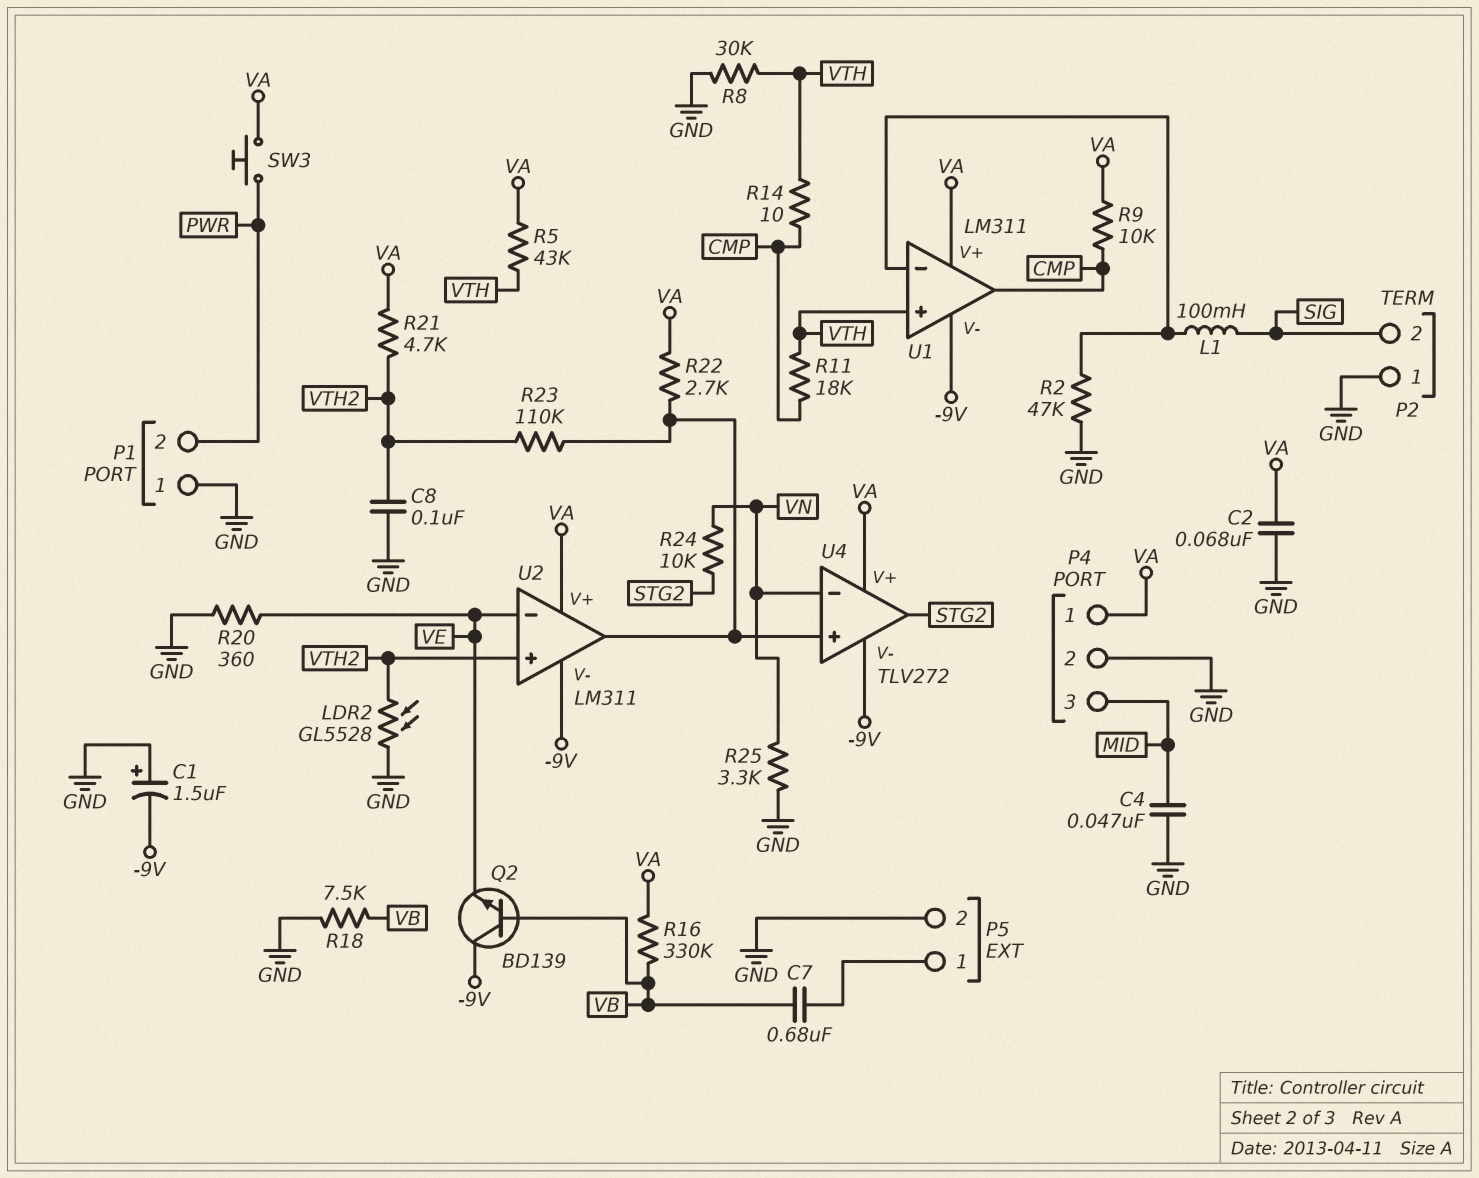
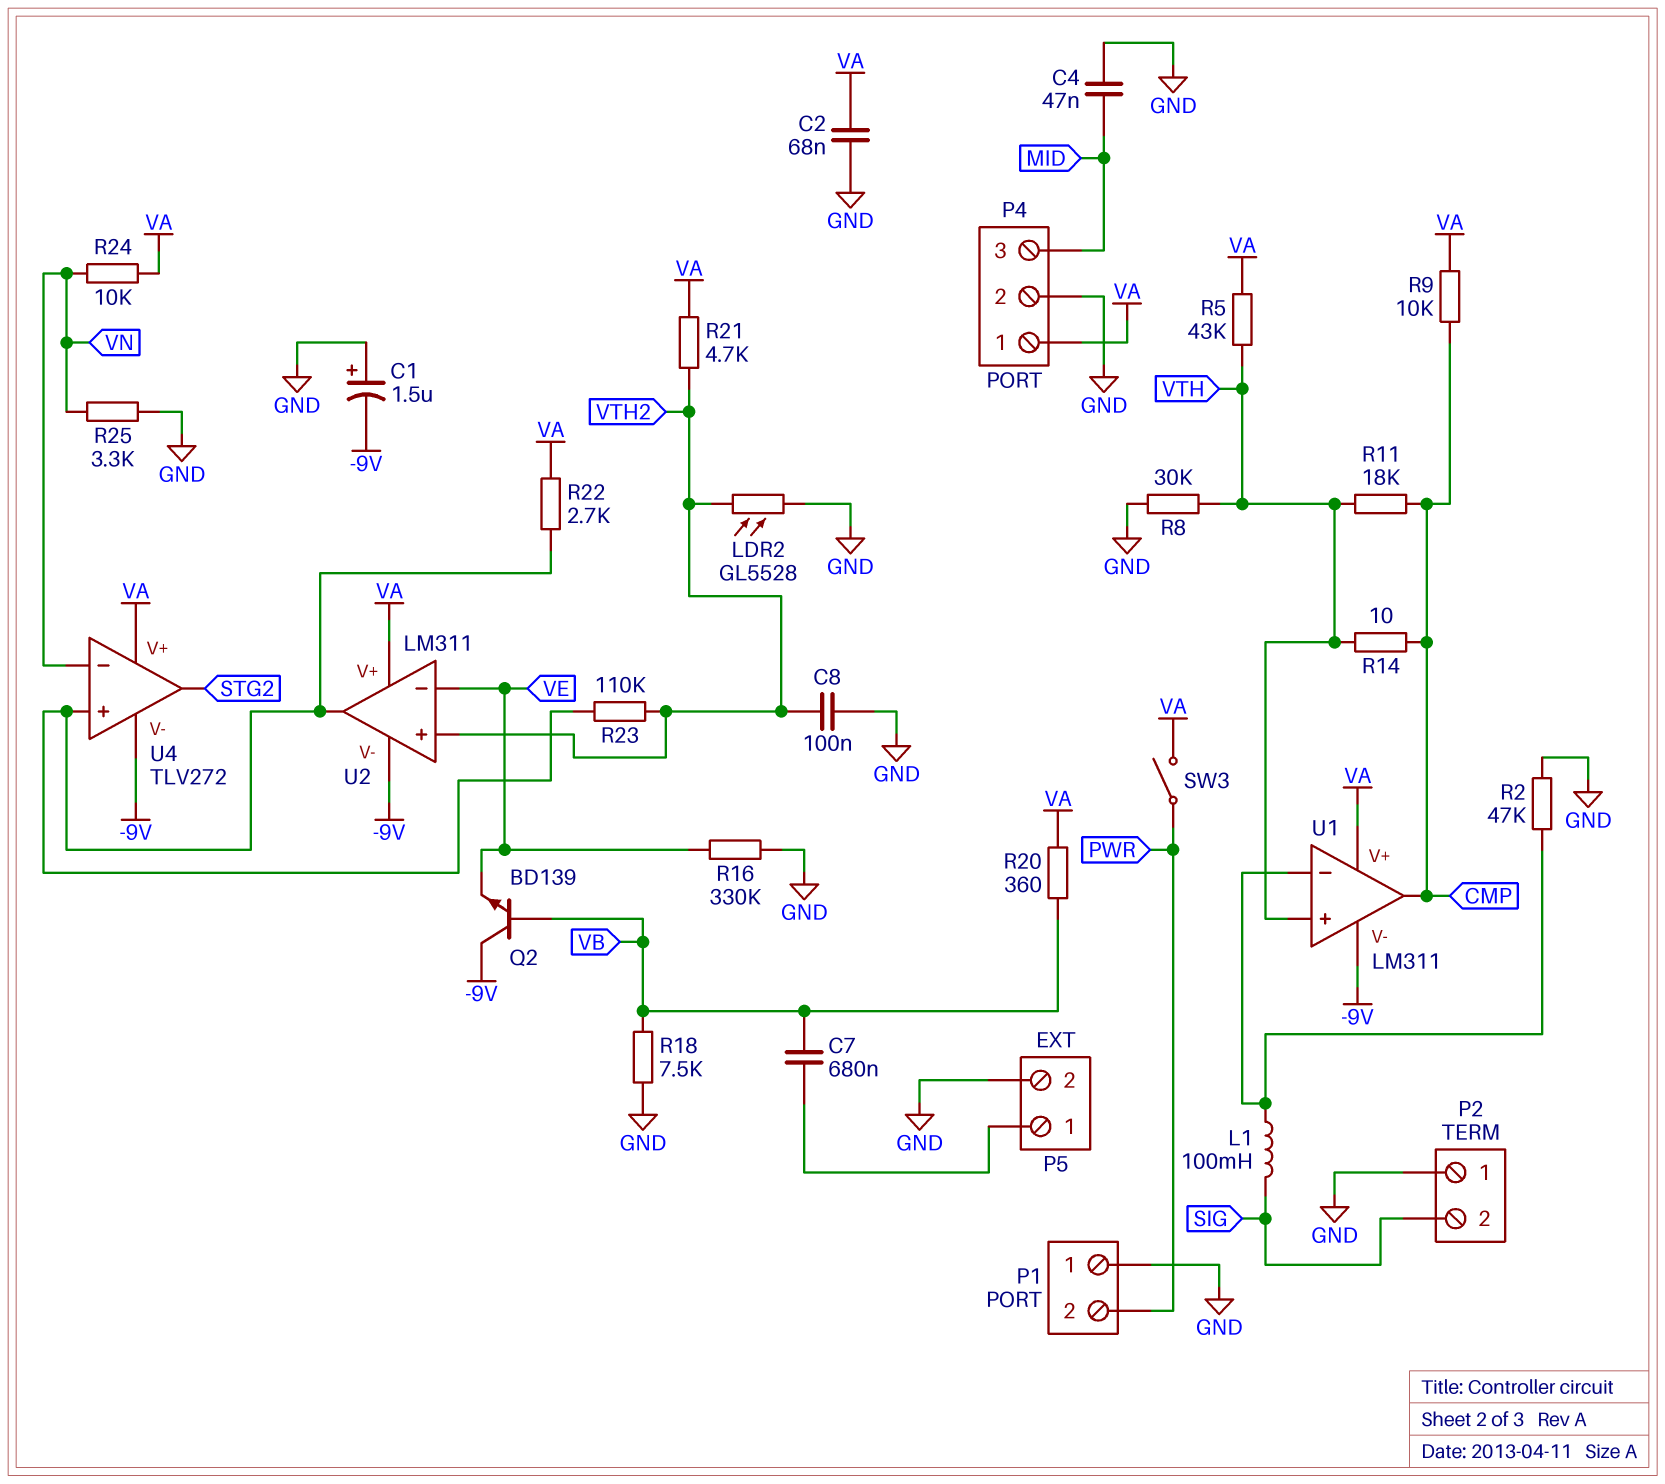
R16: 330k (VA, VB) -> 330k (GND, VE)
R20: 360 (GND, VE) -> 360 (VA, VB)
R24: 10k (STG2, VN) -> 10k (VA, VN)
SW3: button (PWR, VA) -> switch (PWR, VA)

